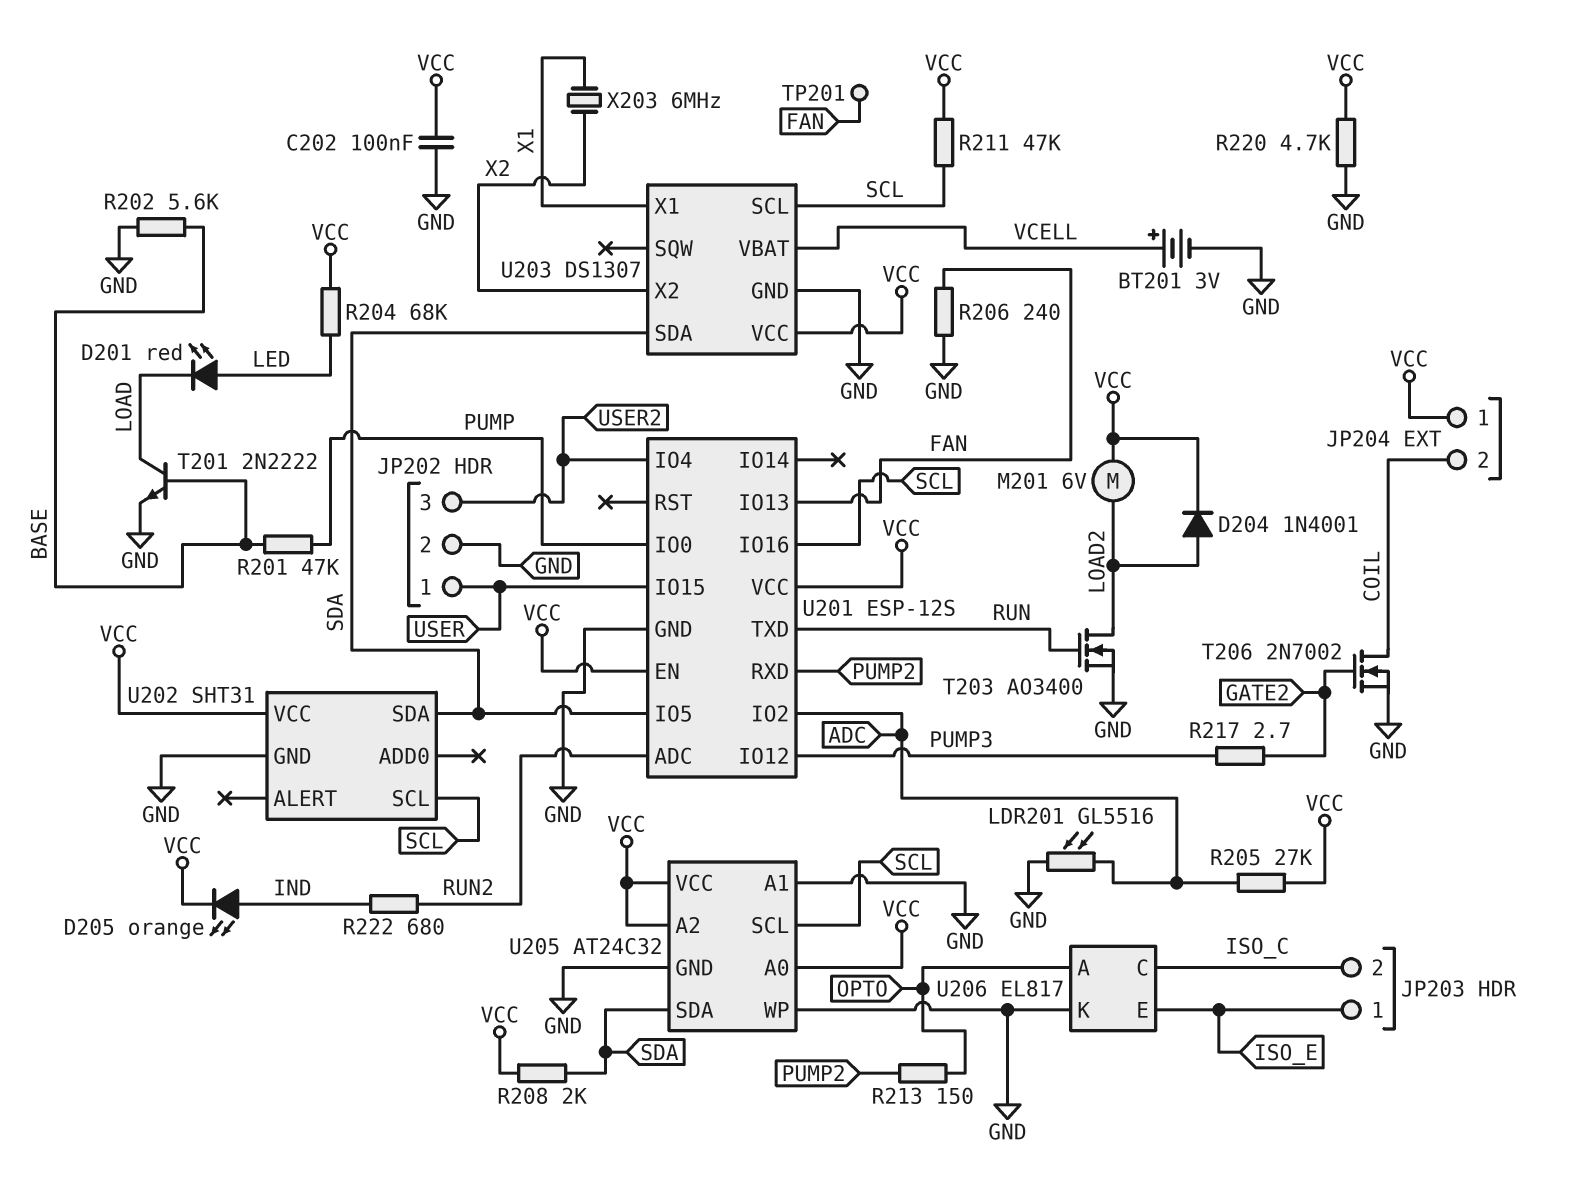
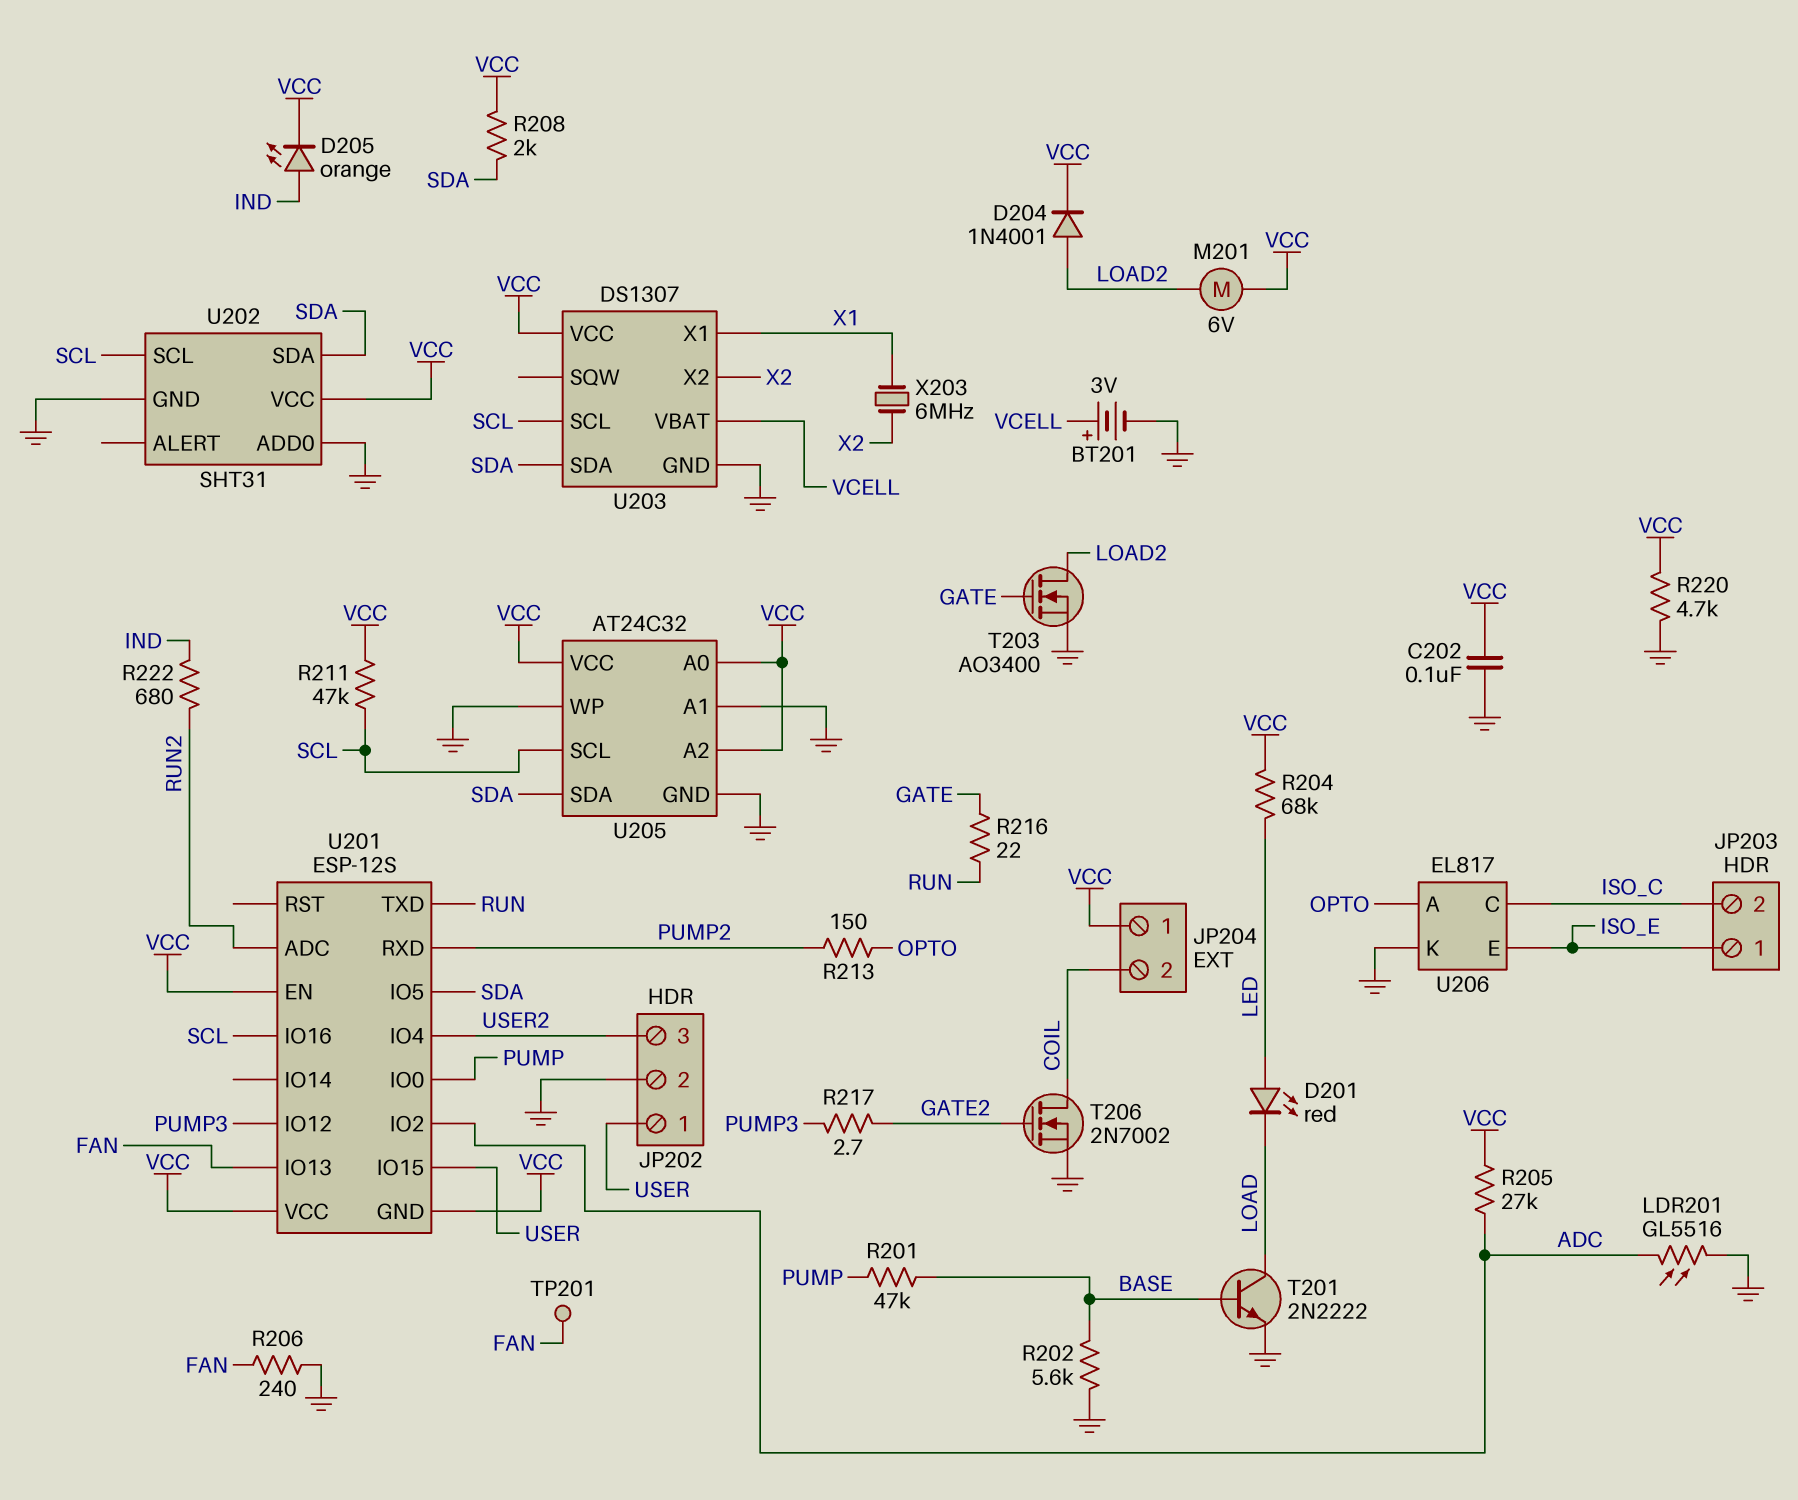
R216: none -> 22 (GATE, RUN)
T203: NMOS AO3400 (G RUN, D LOAD2, S GND) -> NMOS AO3400 (G GATE, D LOAD2, S GND)
U201 pin GND: GND -> VCC
U202 pin ADD0: none -> GND

